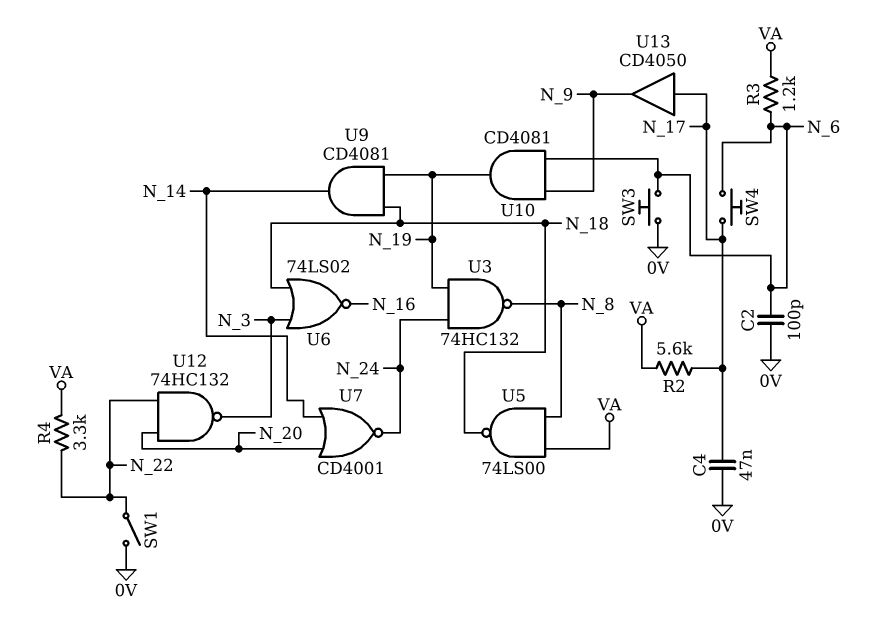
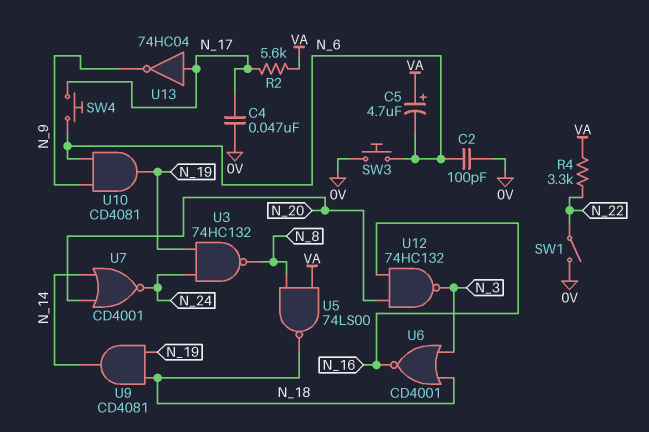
C5: none -> 4.7uF (plus VA, minus N_6)
R3: 1.2k (N_6, VA) -> none
U6: NOR 74LS02 (in N_3, in N_18, out N_16) -> NOR CD4001 (in N_3, in N_18, out N_16)
U12: NAND 74HC132 (in N_20, in N_22, out N_3) -> NAND 74HC132 (in N_16, in N_20, out N_3)
U13: buffer CD4050 (in N_17, out N_9) -> NOT 74HC04 (in N_17, out N_9)

